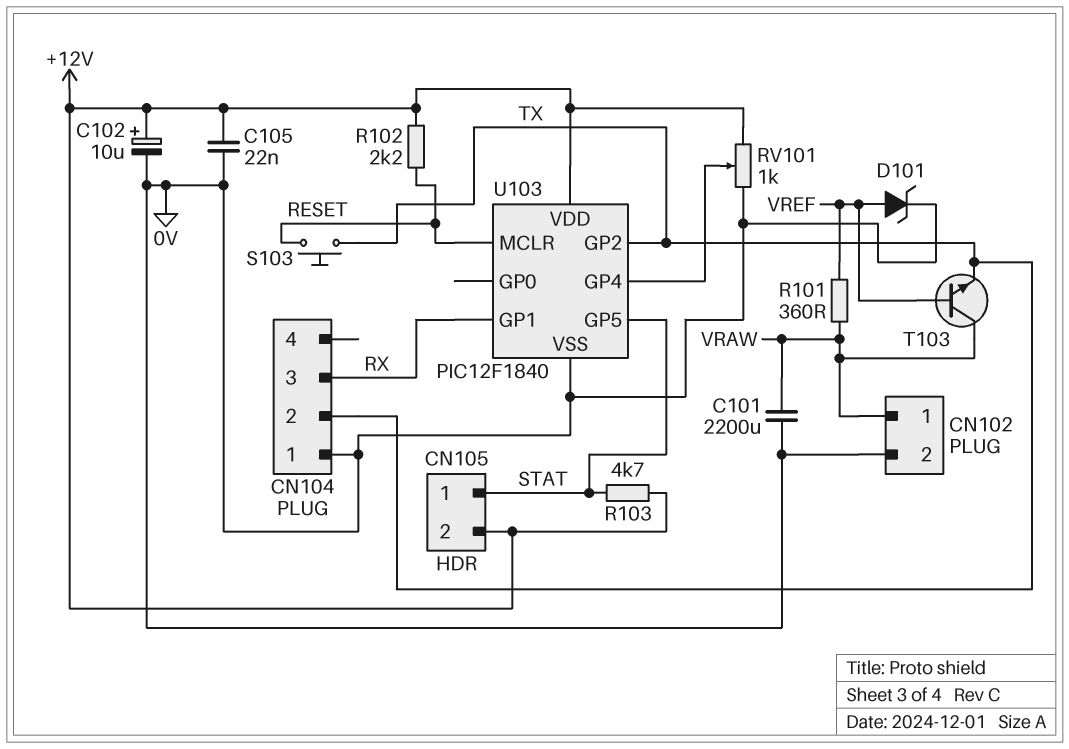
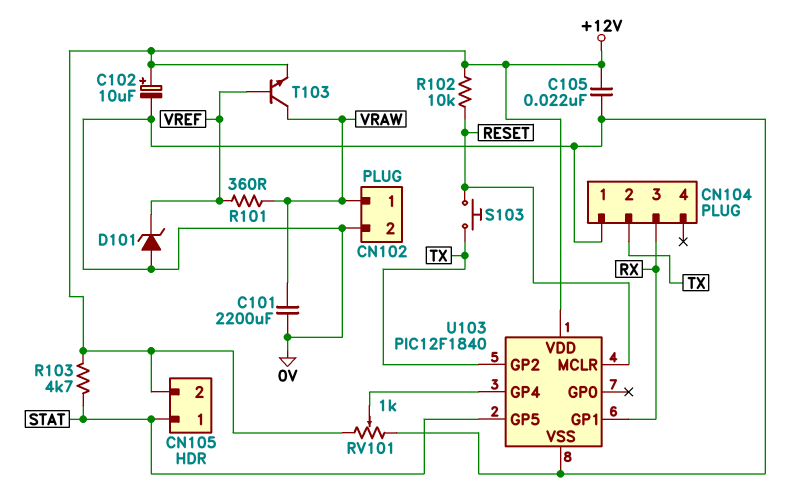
D101: zener (A VREF, K 0V) -> zener (A 0V, K VREF)
R102: 2.2k (+12V, RESET) -> 10k (+12V, RESET)
T103: NPN (B VREF, C VRAW, E TX) -> NPN (B VREF, C VRAW, E +12V)

